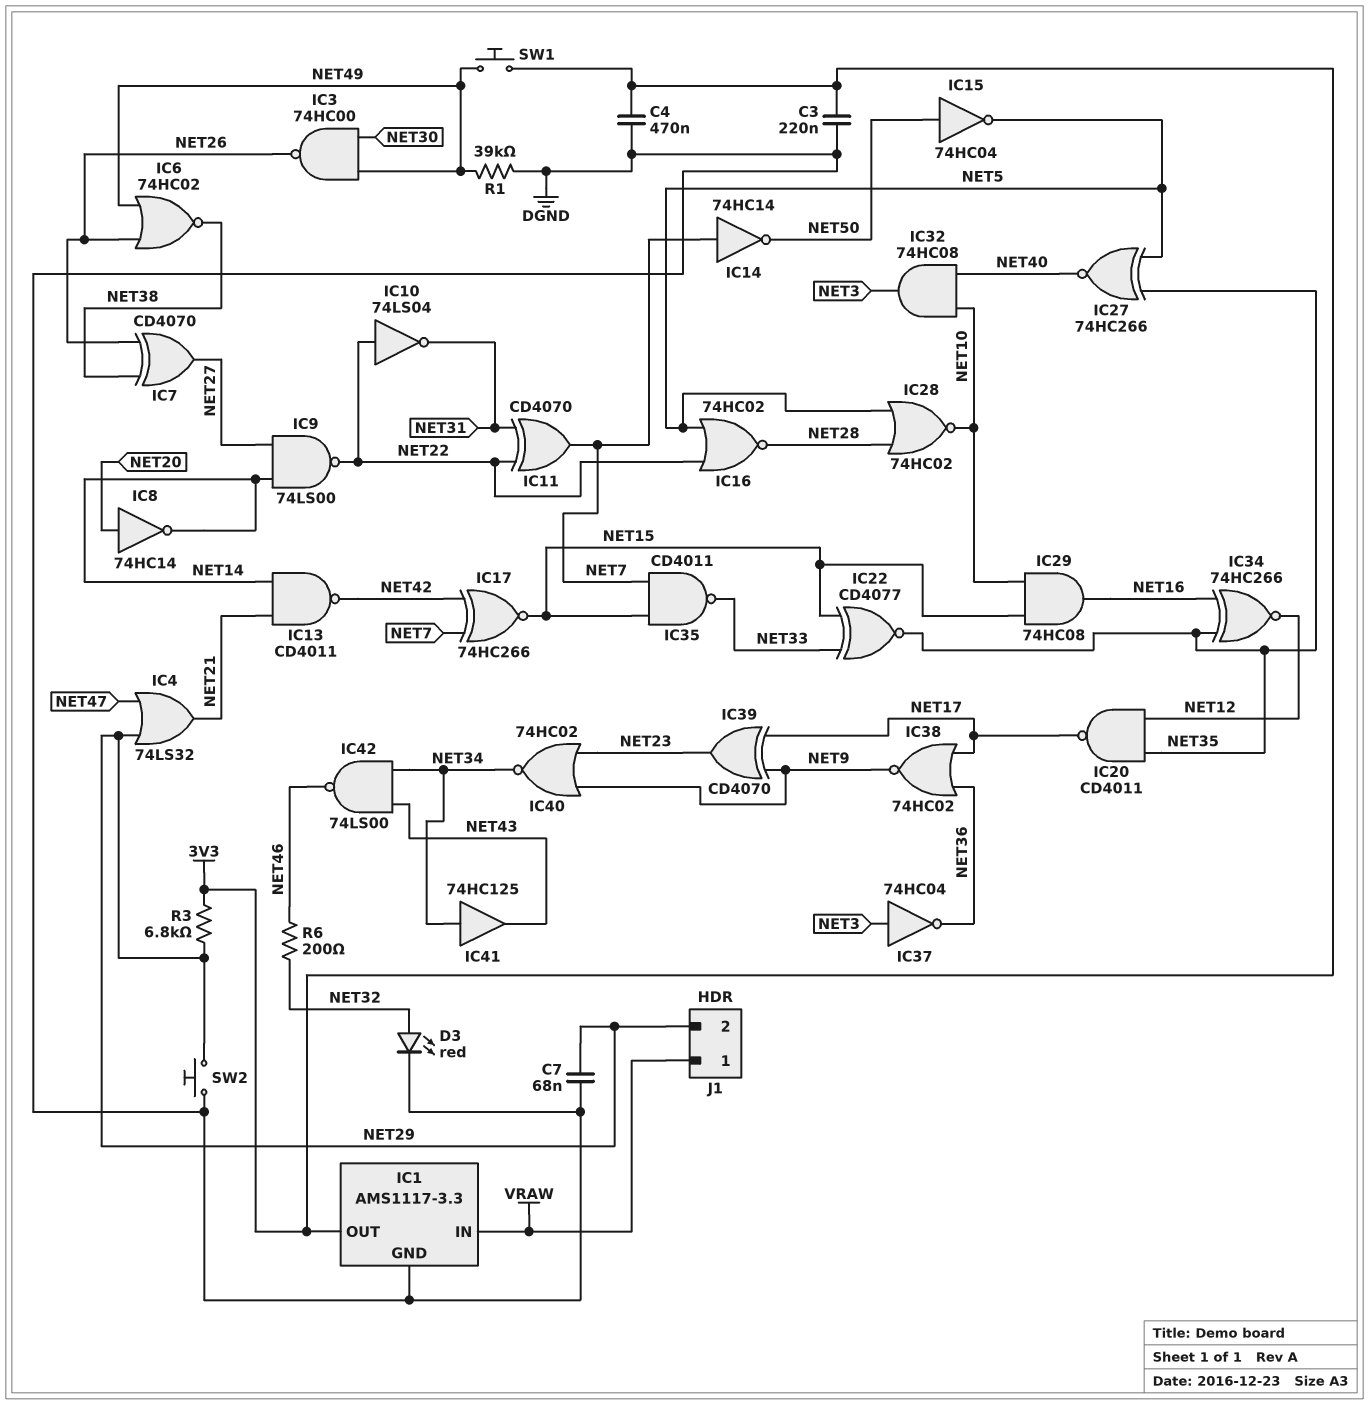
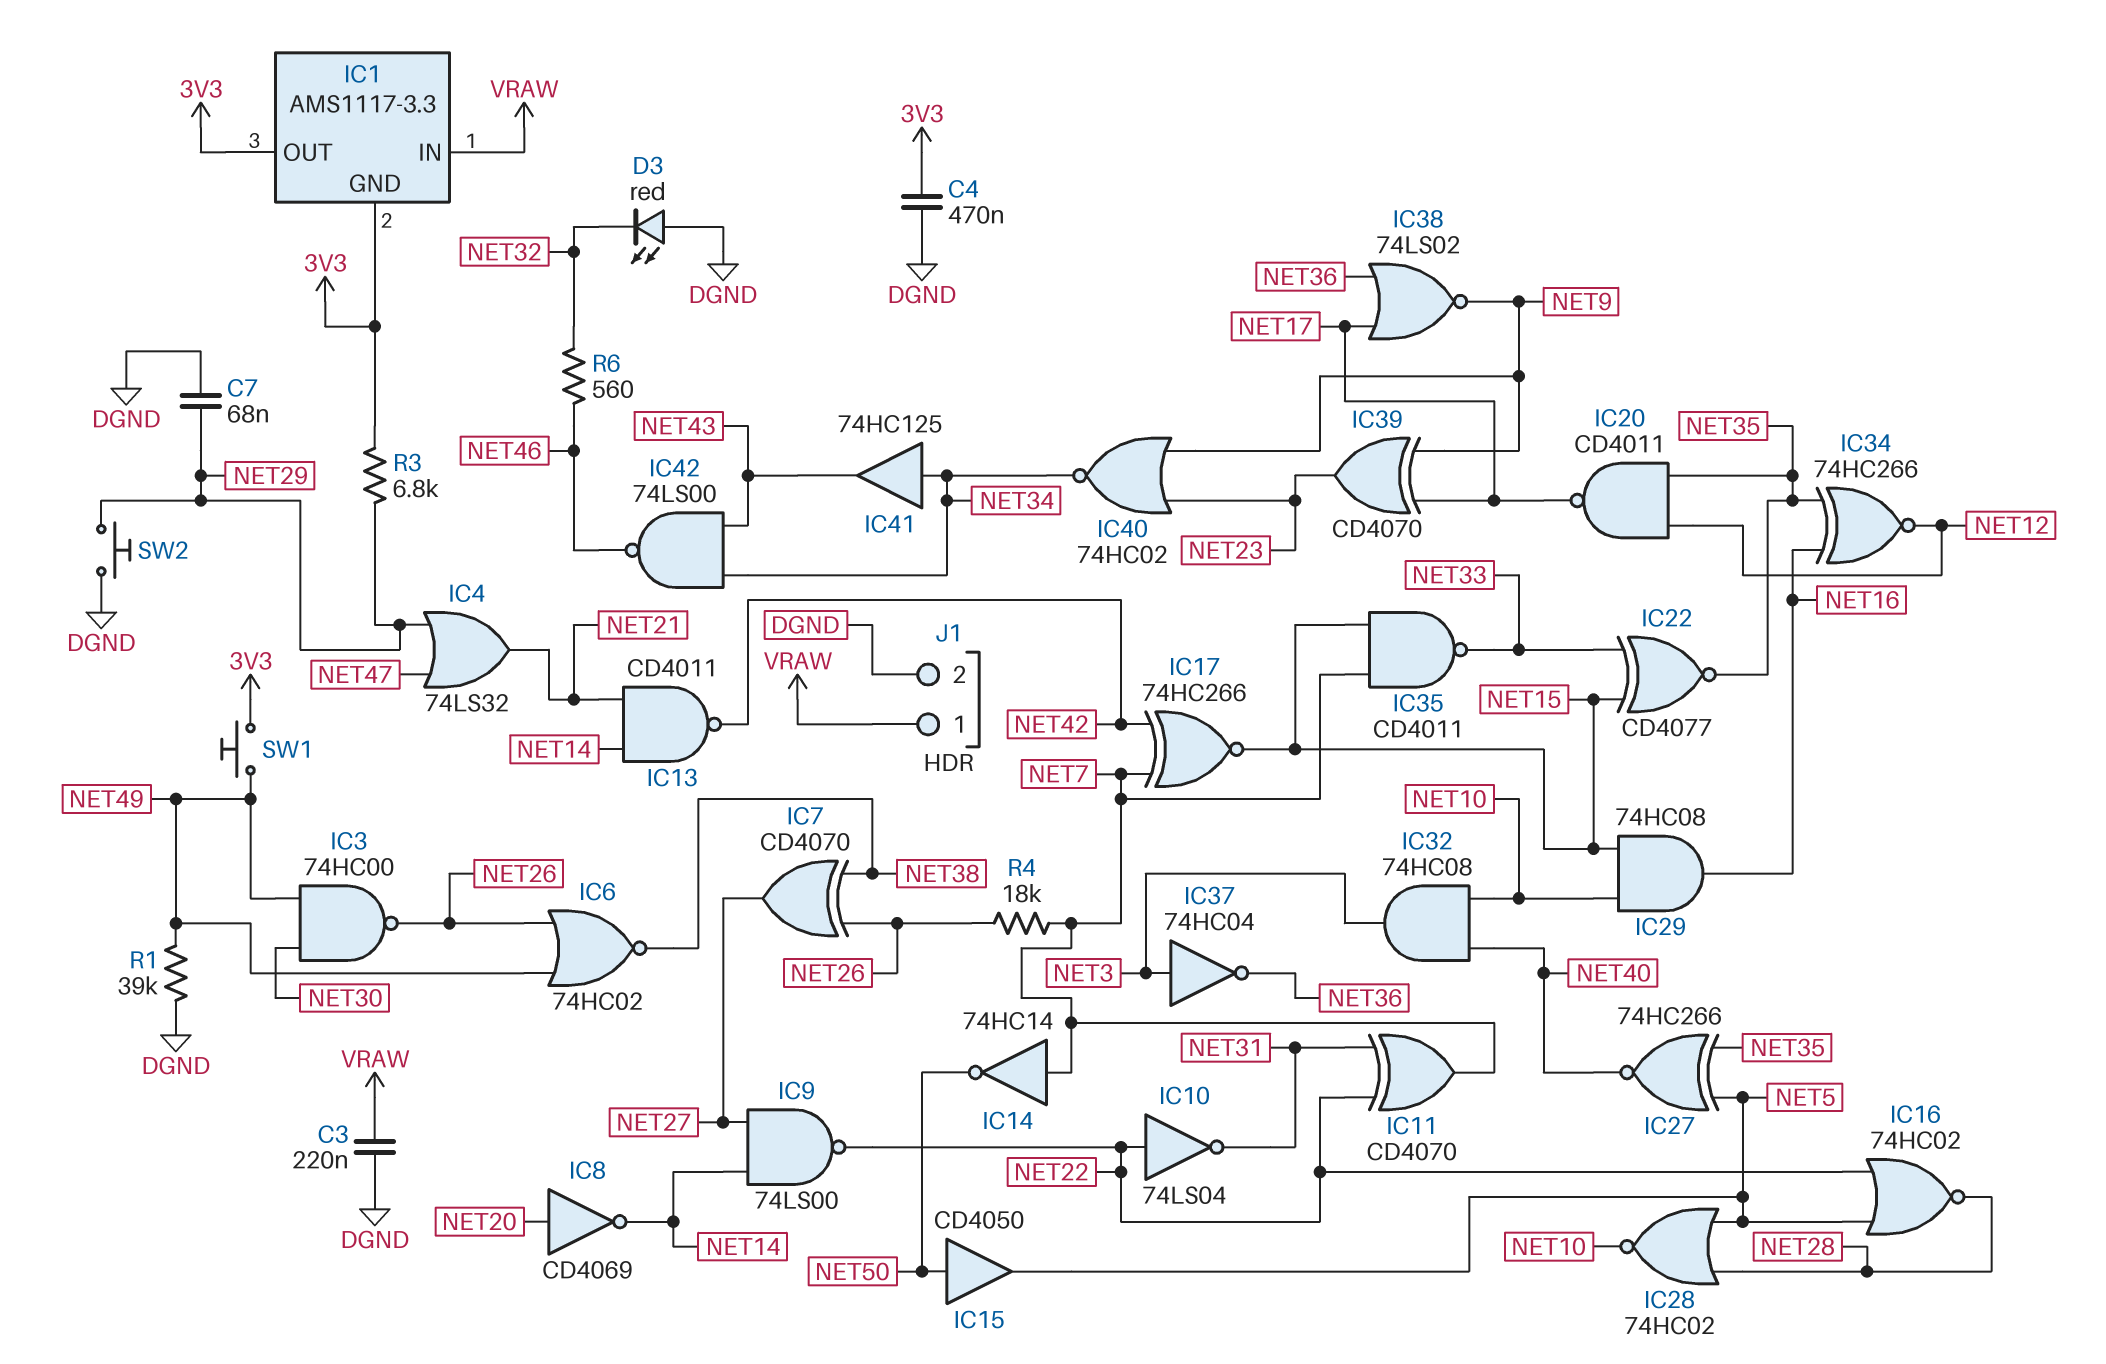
C3: 220nF (3V3, DGND) -> 220nF (DGND, VRAW)
D3: LED red (A NET32, K DGND) -> LED red (A DGND, K NET32)
IC1 pin GND: DGND -> 3V3
IC8: NOT 74HC14 (in NET20, out NET14) -> NOT CD4069 (in NET20, out NET14)
IC15: NOT 74HC04 (in NET50, out NET5) -> buffer CD4050 (in NET50, out NET5)
IC38: NOR 74HC02 (in NET17, in NET36, out NET9) -> NOR 74LS02 (in NET17, in NET36, out NET9)
J1 pin 2: NET29 -> DGND
R4: none -> 18k (NET7, NET26)
R6: 200 (NET32, NET46) -> 560 (NET32, NET46)

